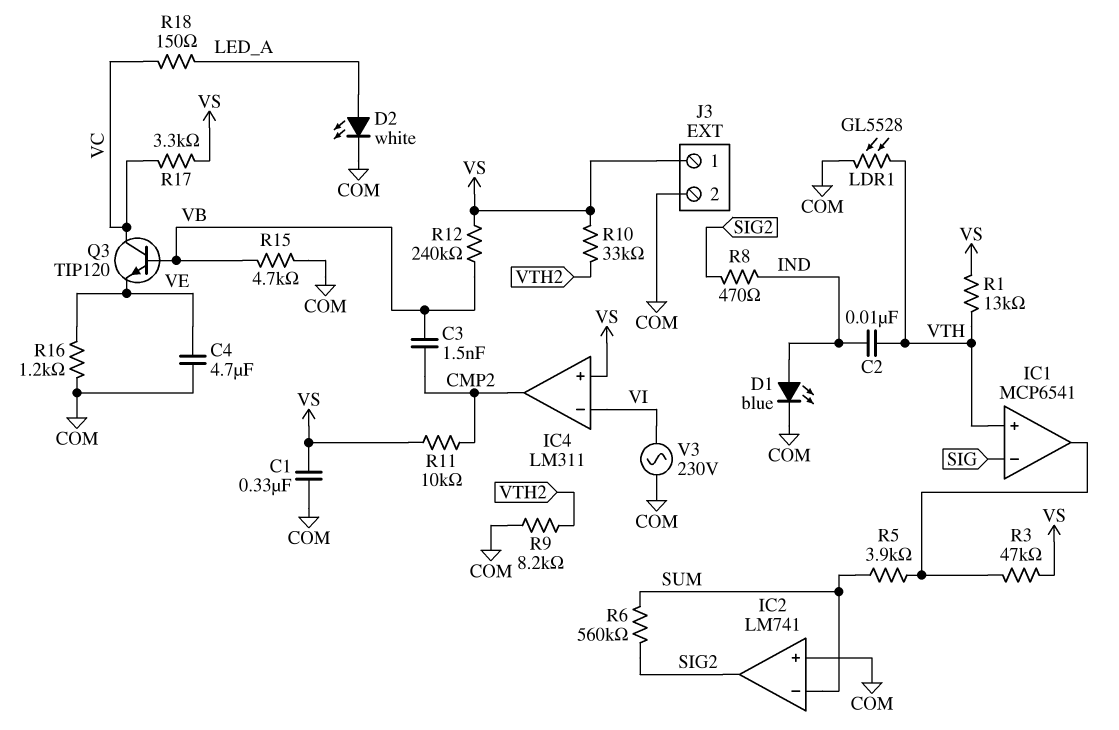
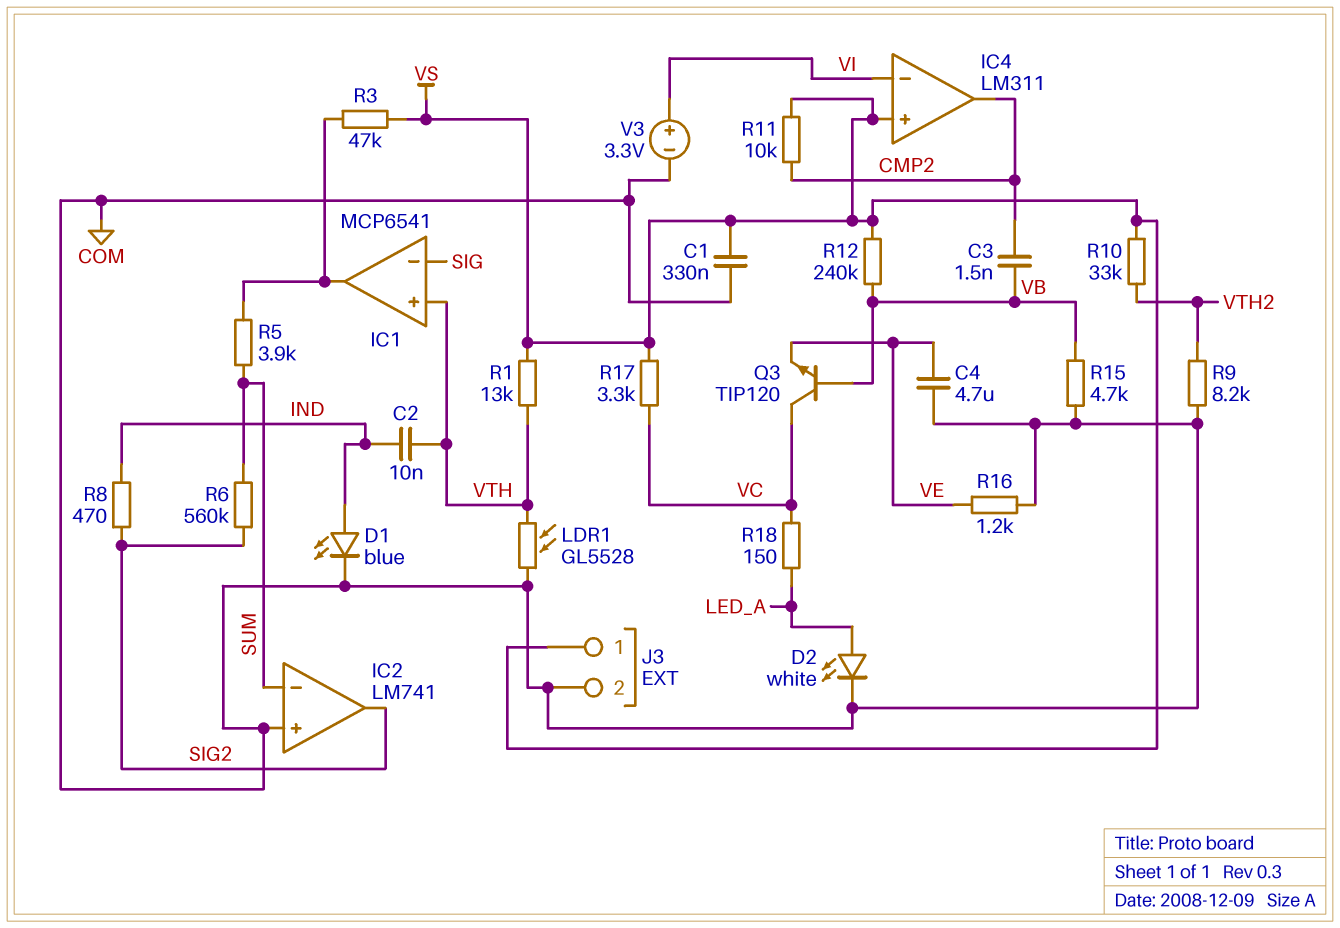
V3: AC 230V (COM, VI) -> 3.3V (plus VI, minus COM)

